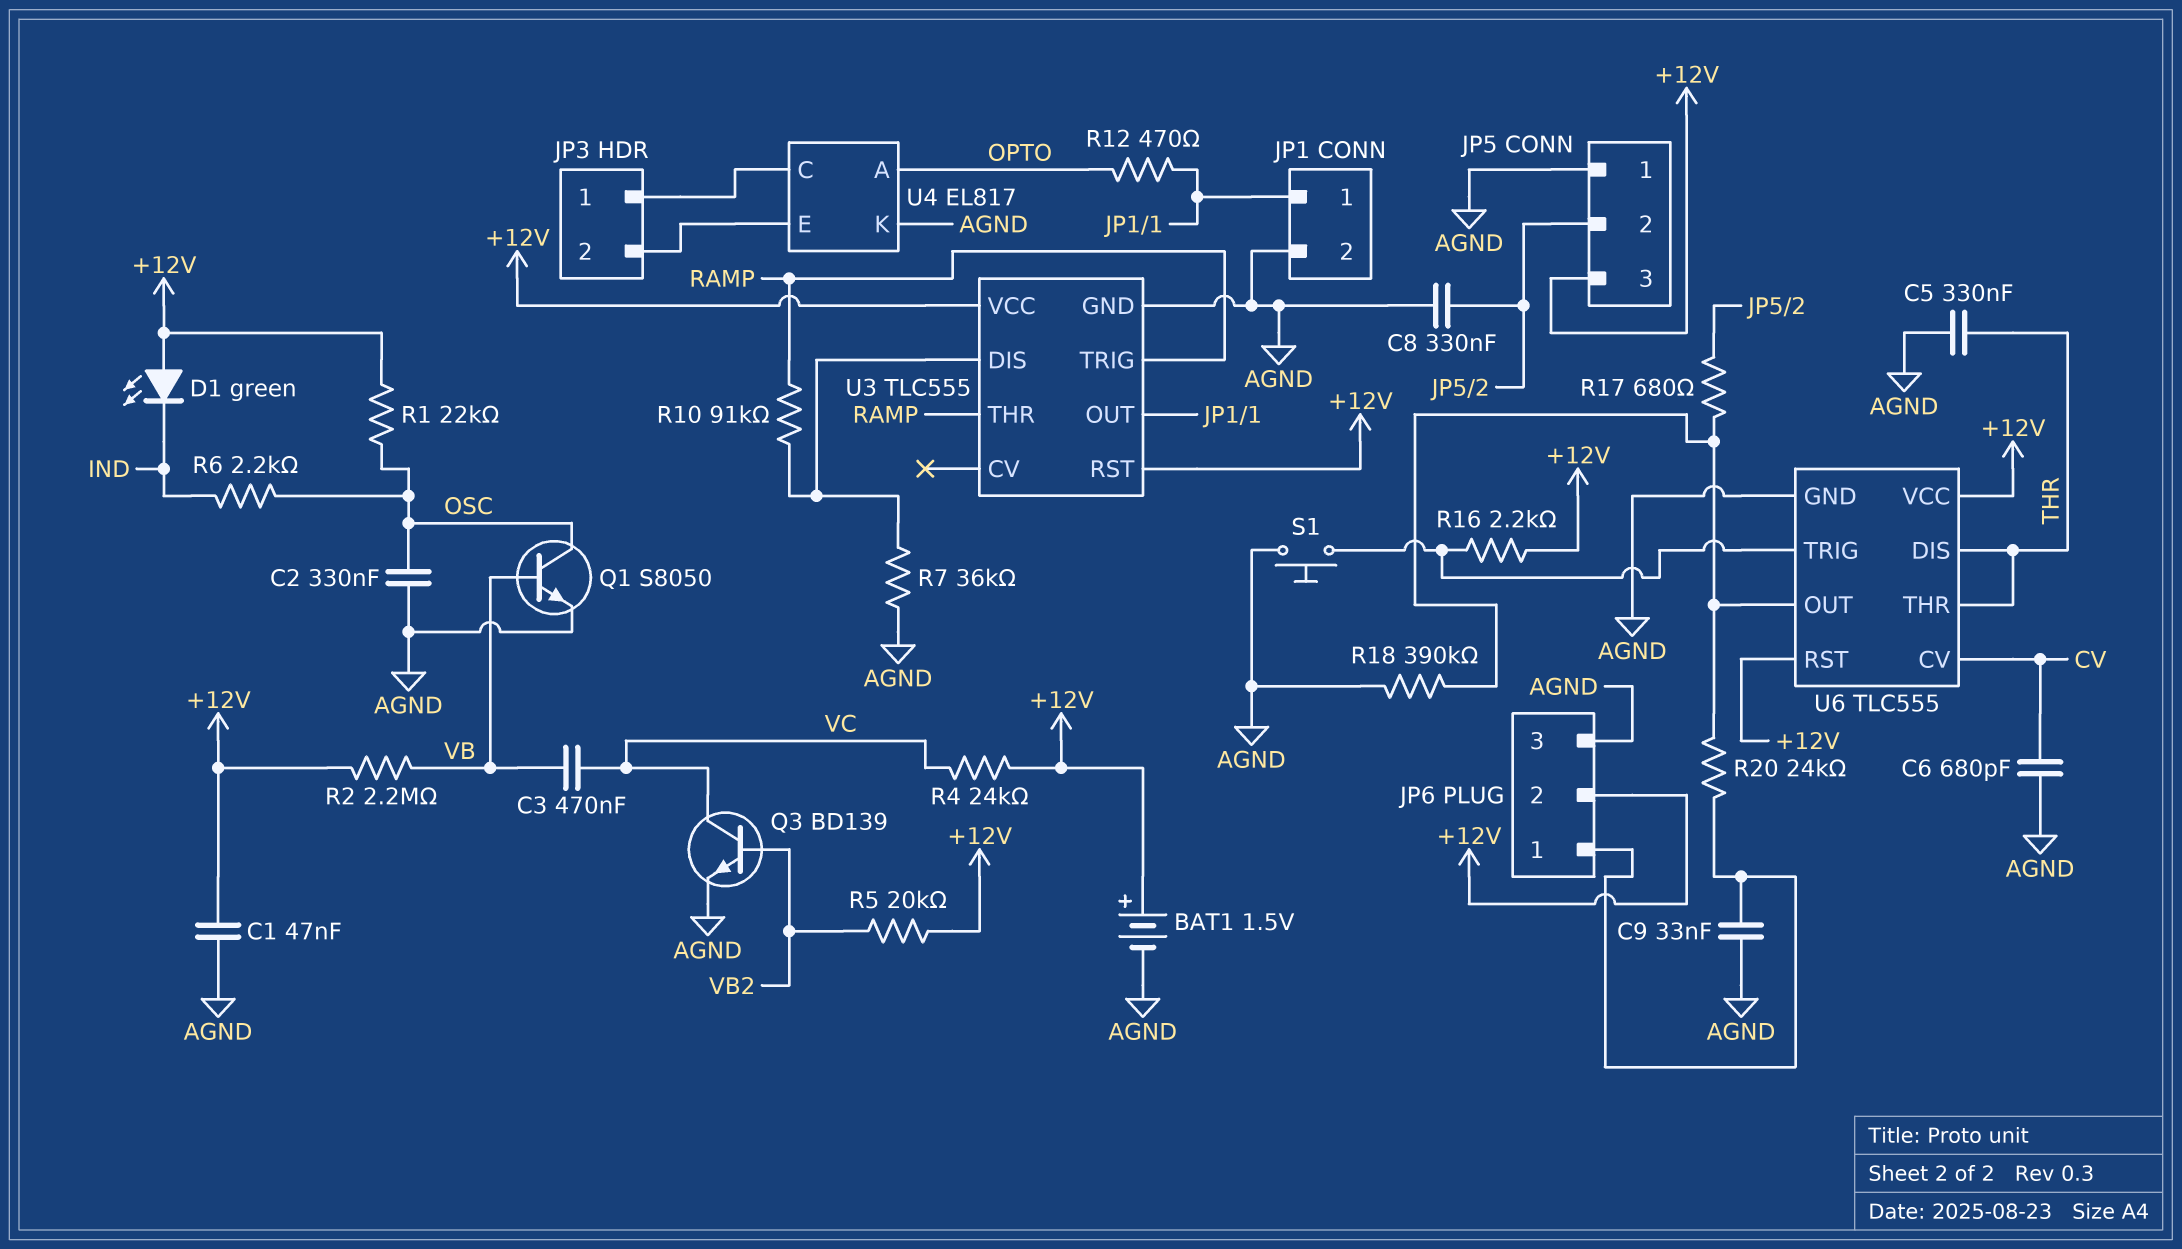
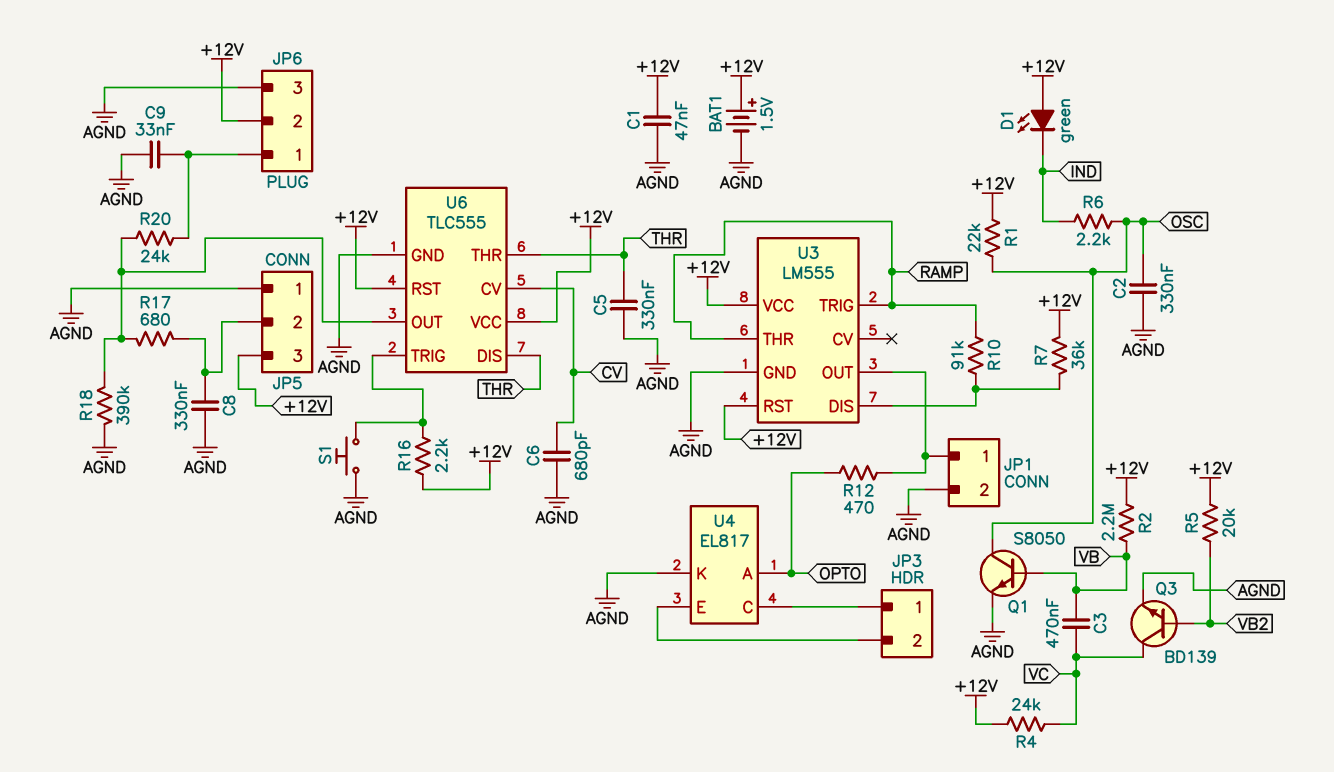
R7: 36k (AGND, U3/DIS) -> 36k (+12V, U3/DIS)
U3: TLC555 -> LM555

